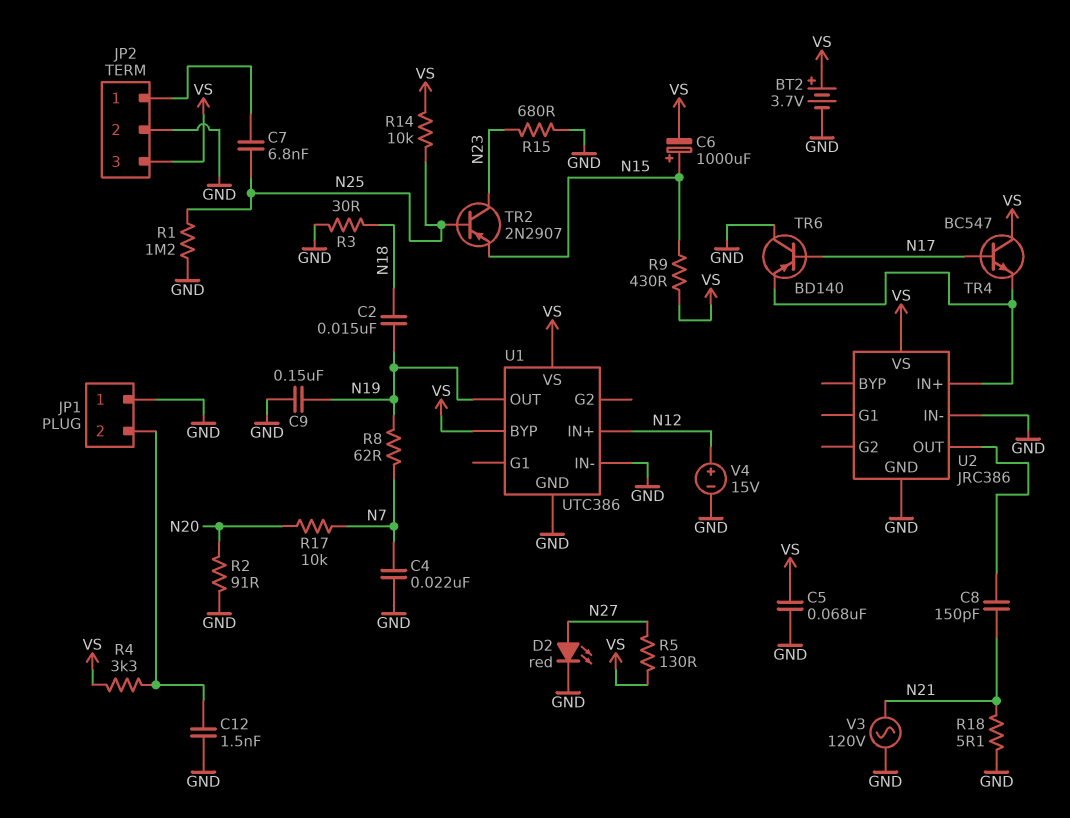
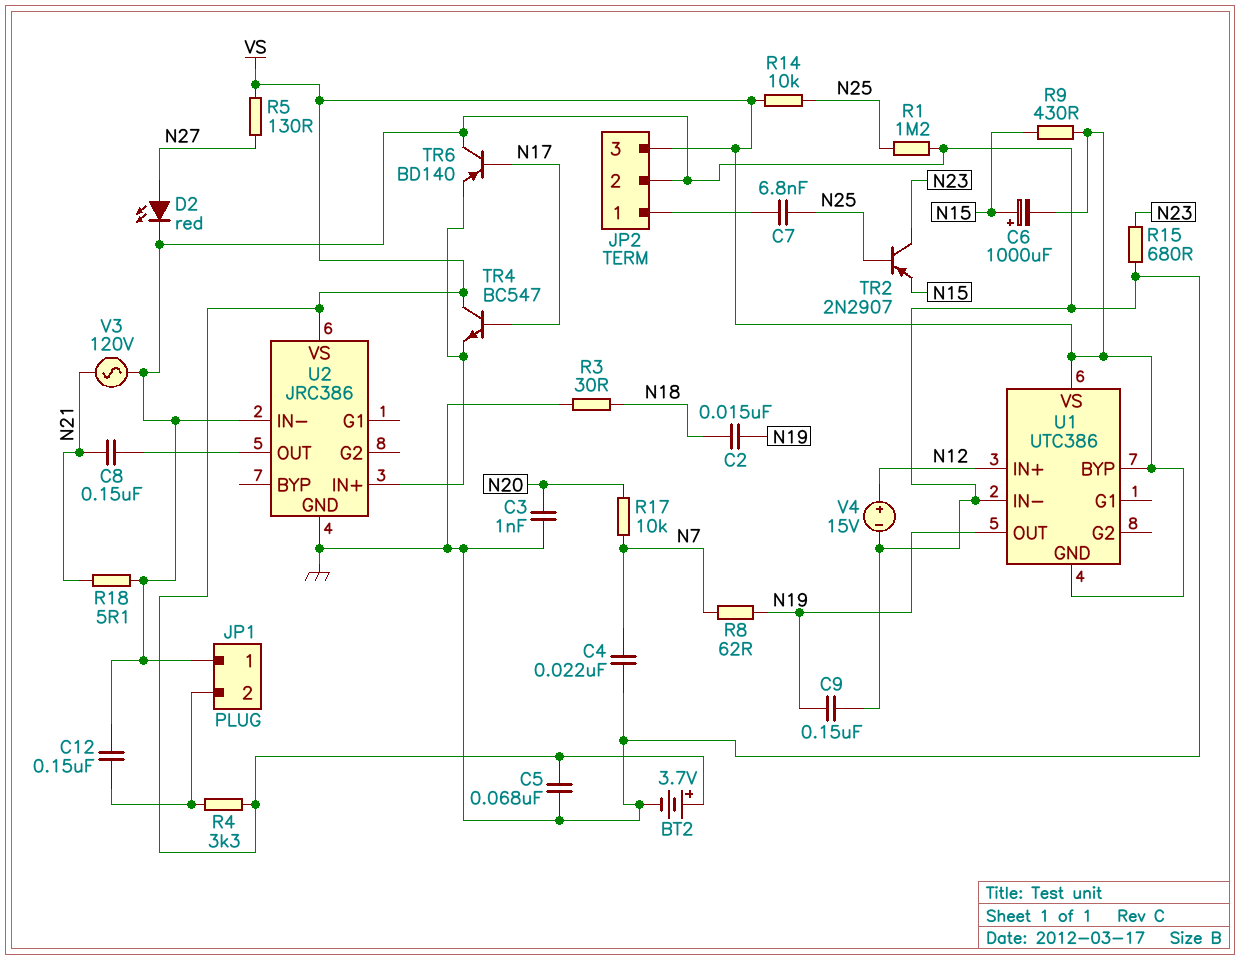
C3: none -> 1nF (GND, N20)
C8: 150pF (N21, U2/OUT) -> 150nF (N21, U2/OUT)
C12: 1.5nF (GND, JP1/2) -> 150nF (GND, JP1/2)
R2: 91 (GND, N20) -> none
U1 pin GND: GND -> VS

